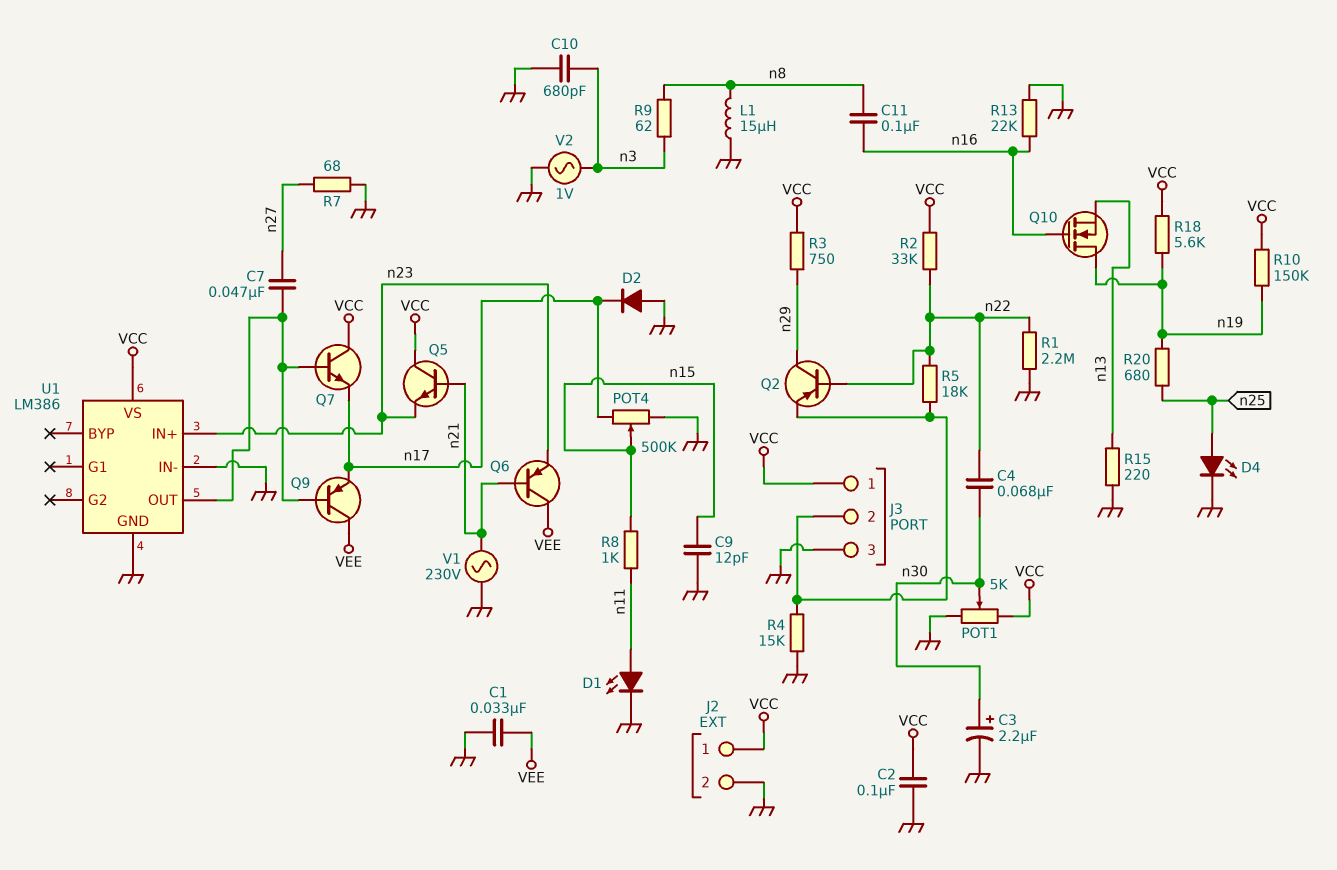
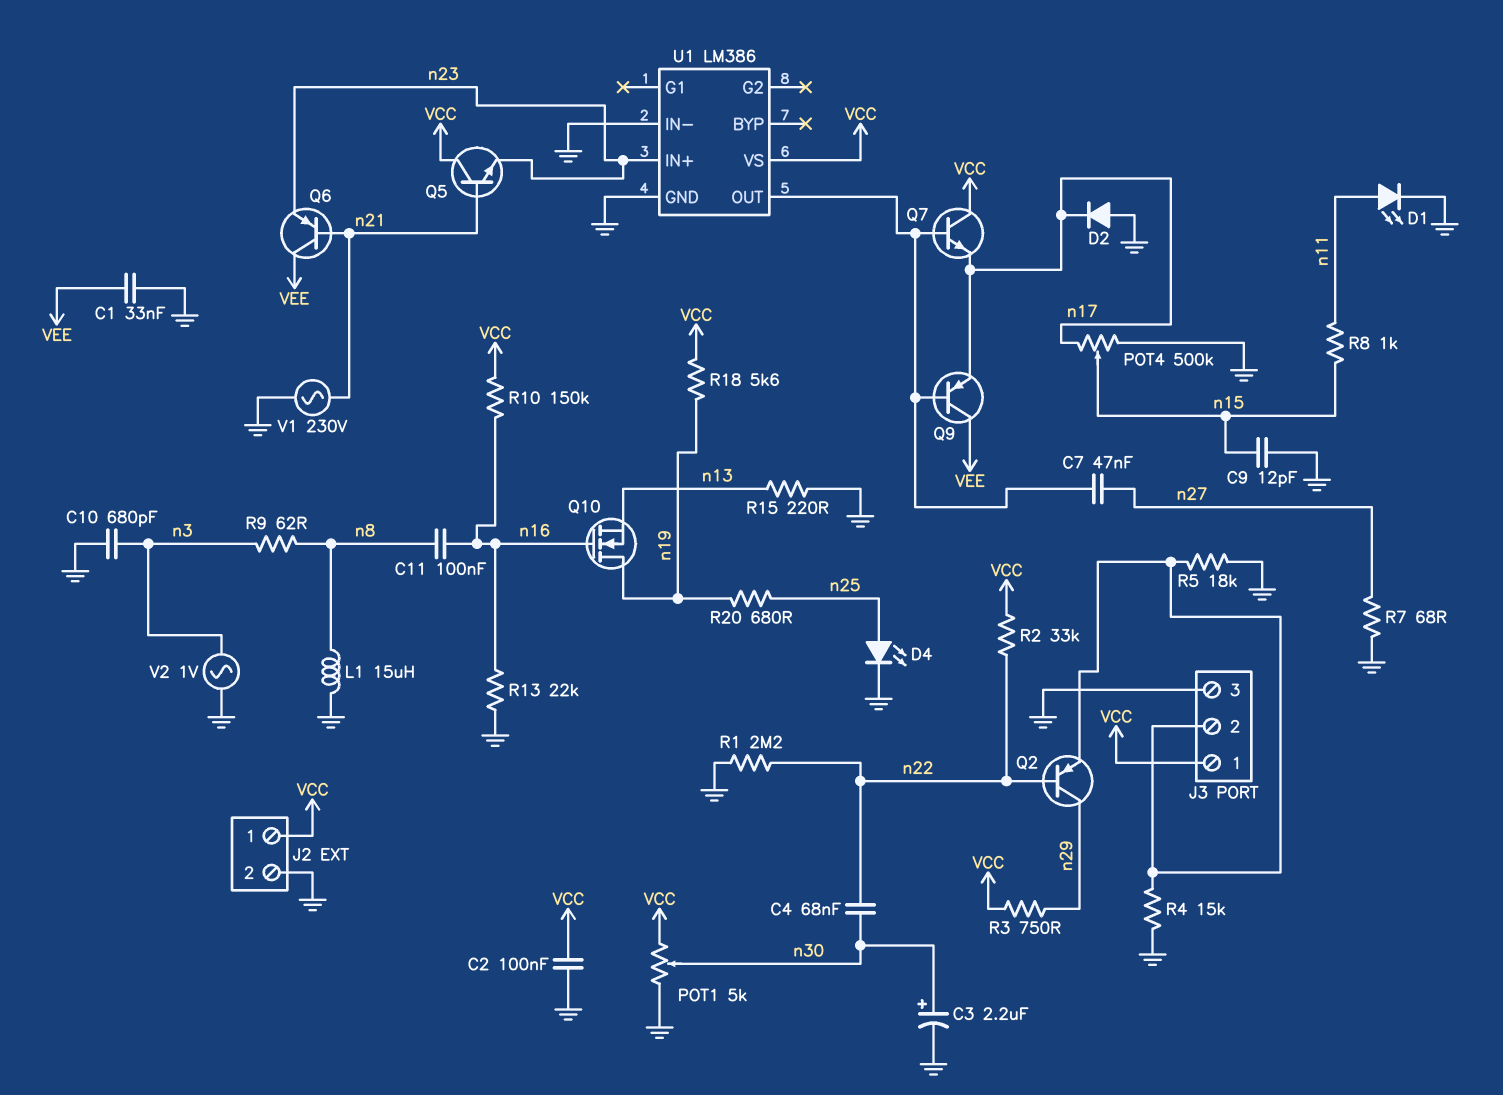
R5: 18k (J3/2, n22) -> 18k (GND, J3/2)
R10: 150k (VCC, n19) -> 150k (VCC, n16)

